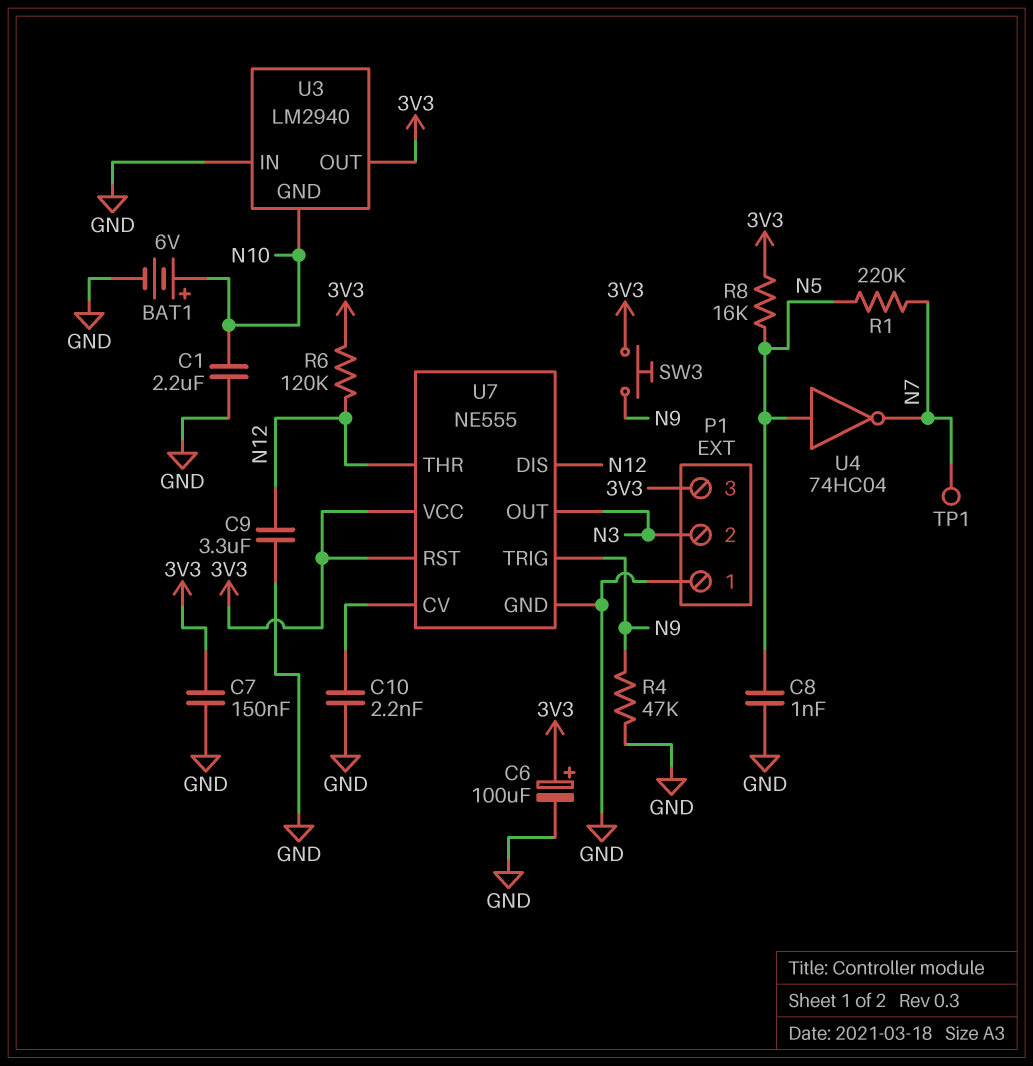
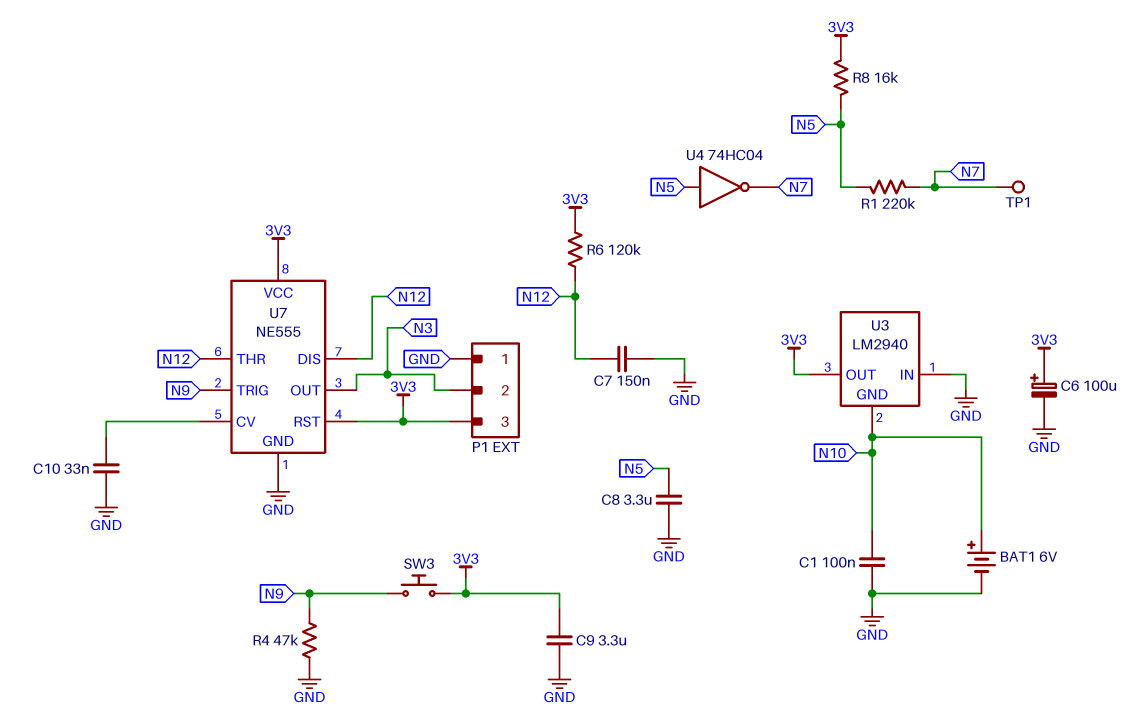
C1: 2.2uF (GND, N10) -> 100nF (GND, N10)
C7: 150nF (3V3, GND) -> 150nF (GND, N12)
C8: 1nF (GND, N5) -> 3.3uF (GND, N5)
C9: 3.3uF (GND, N12) -> 3.3uF (3V3, GND)
C10: 2.2nF (GND, U7/CV) -> 33nF (GND, U7/CV)

